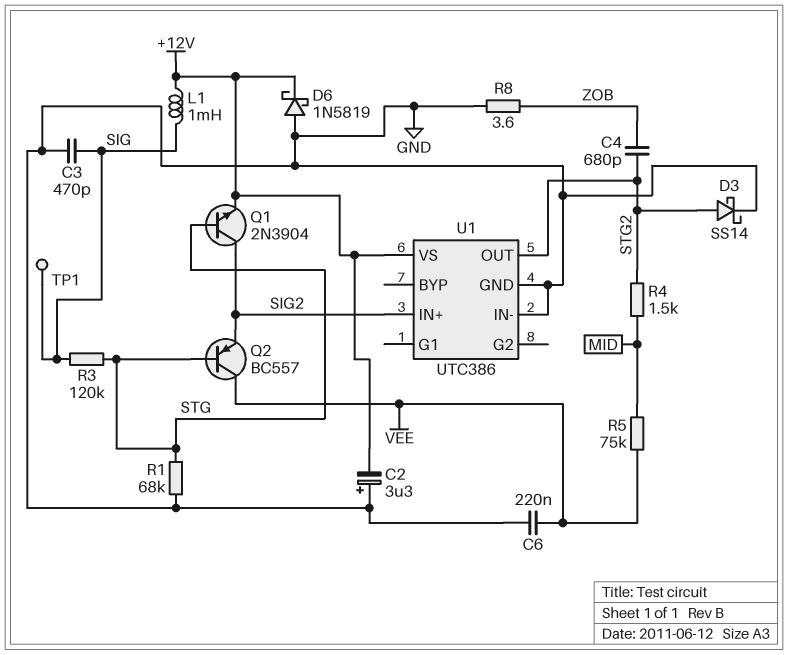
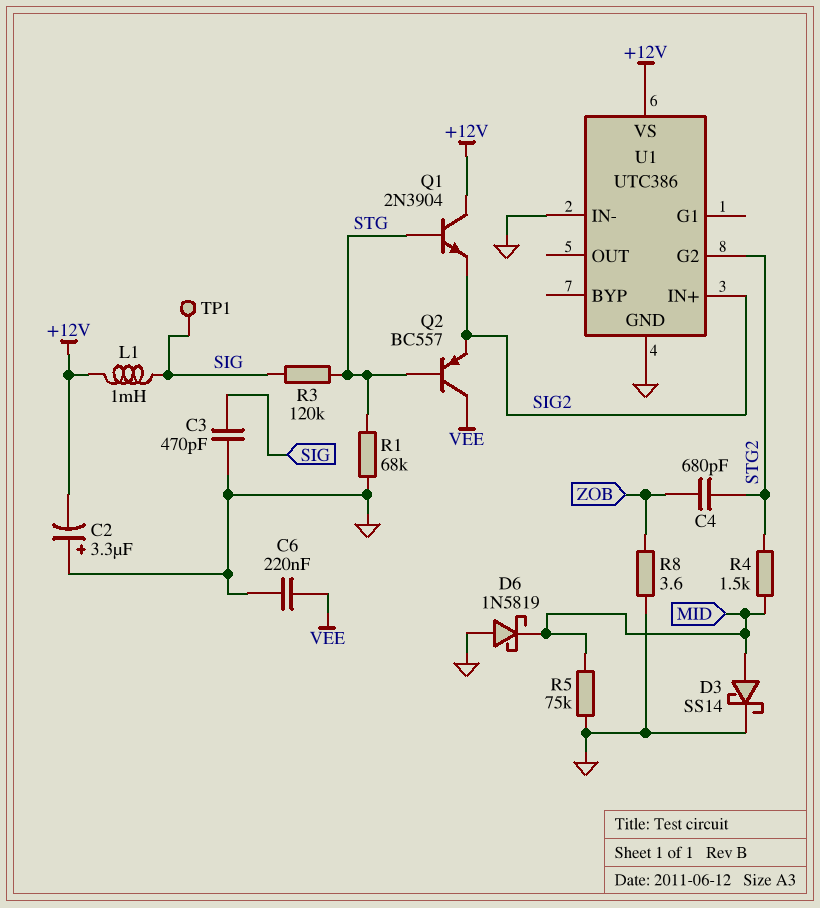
D3: schottky SS14 (A STG2, K GND) -> schottky SS14 (A MID, K GND)
D6: schottky 1N5819 (A GND, K +12V) -> schottky 1N5819 (A GND, K MID)
Q1: NPN 2N3904 (B STG, C SIG2, E +12V) -> NPN 2N3904 (B STG, C +12V, E SIG2)
R5: 75k (MID, VEE) -> 75k (GND, MID)
U1 pin G2: none -> STG2
U1 pin OUT: STG2 -> none

